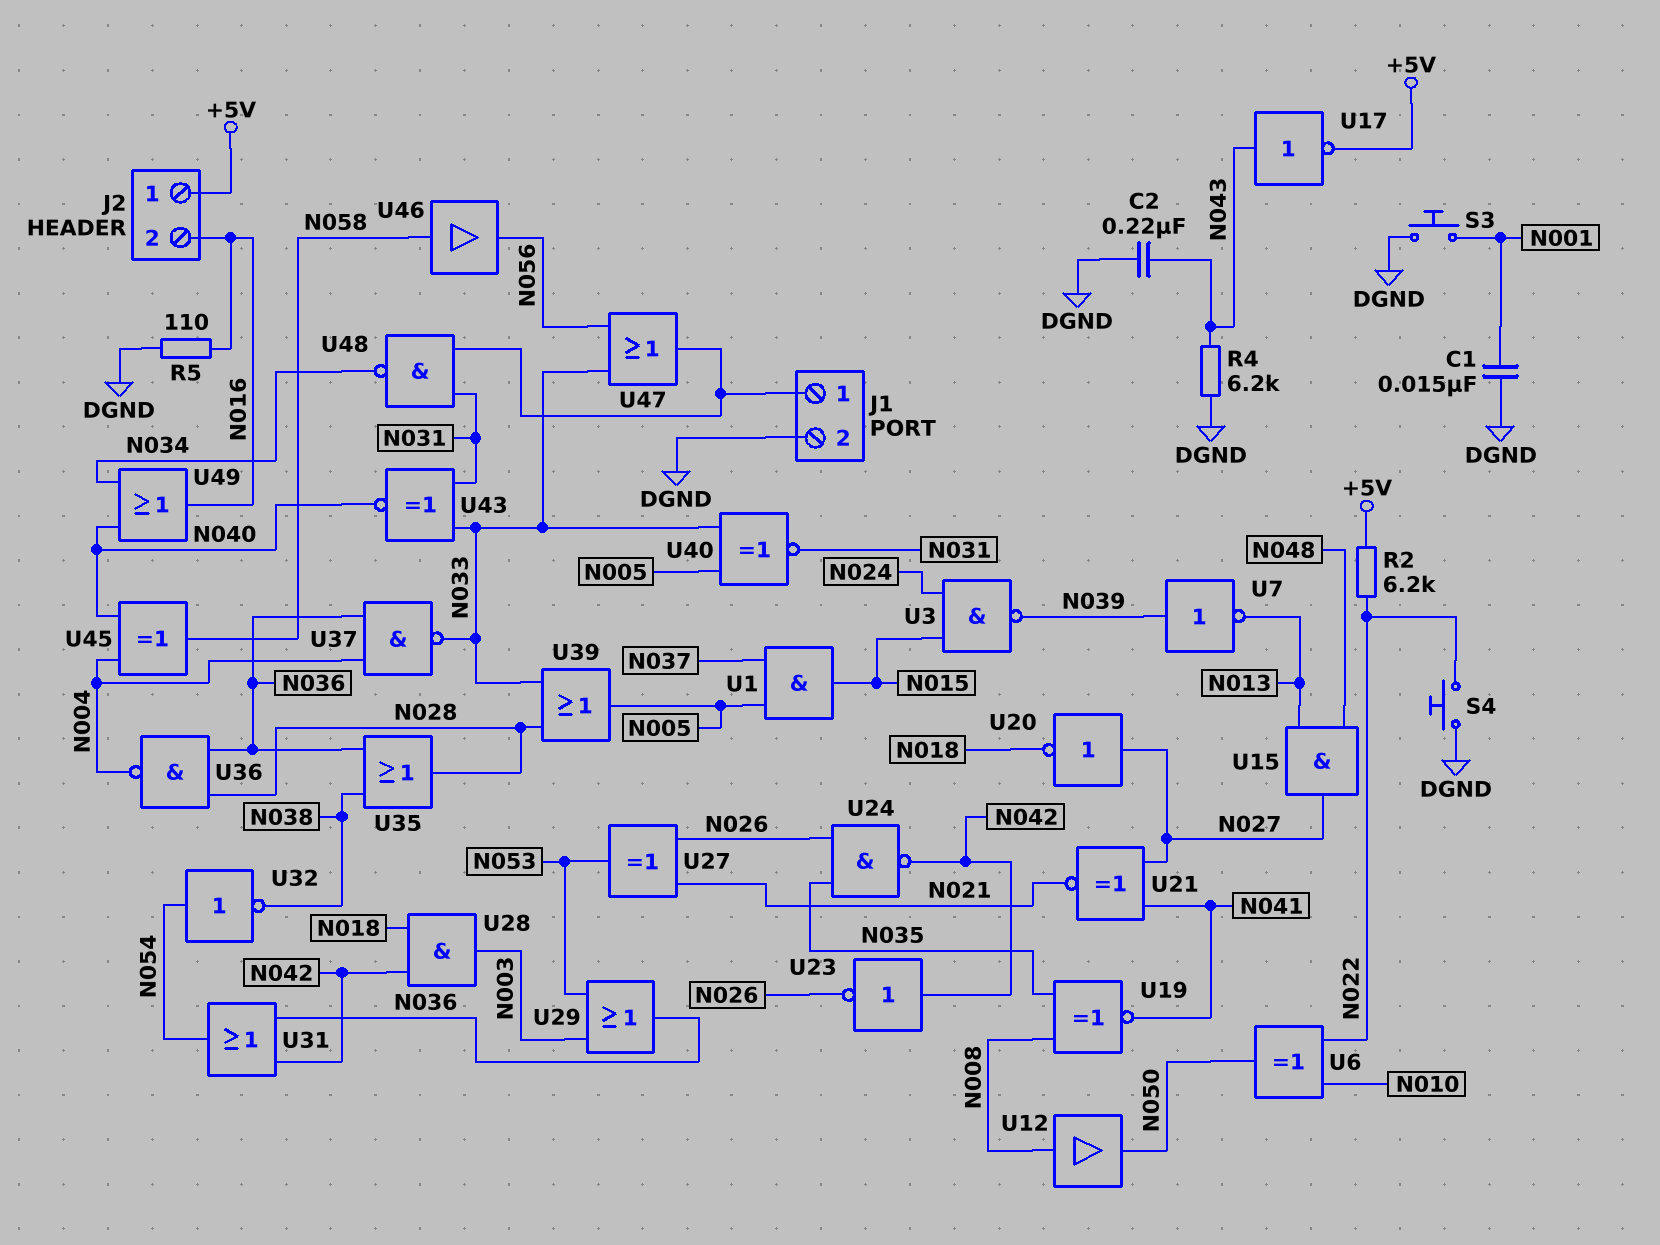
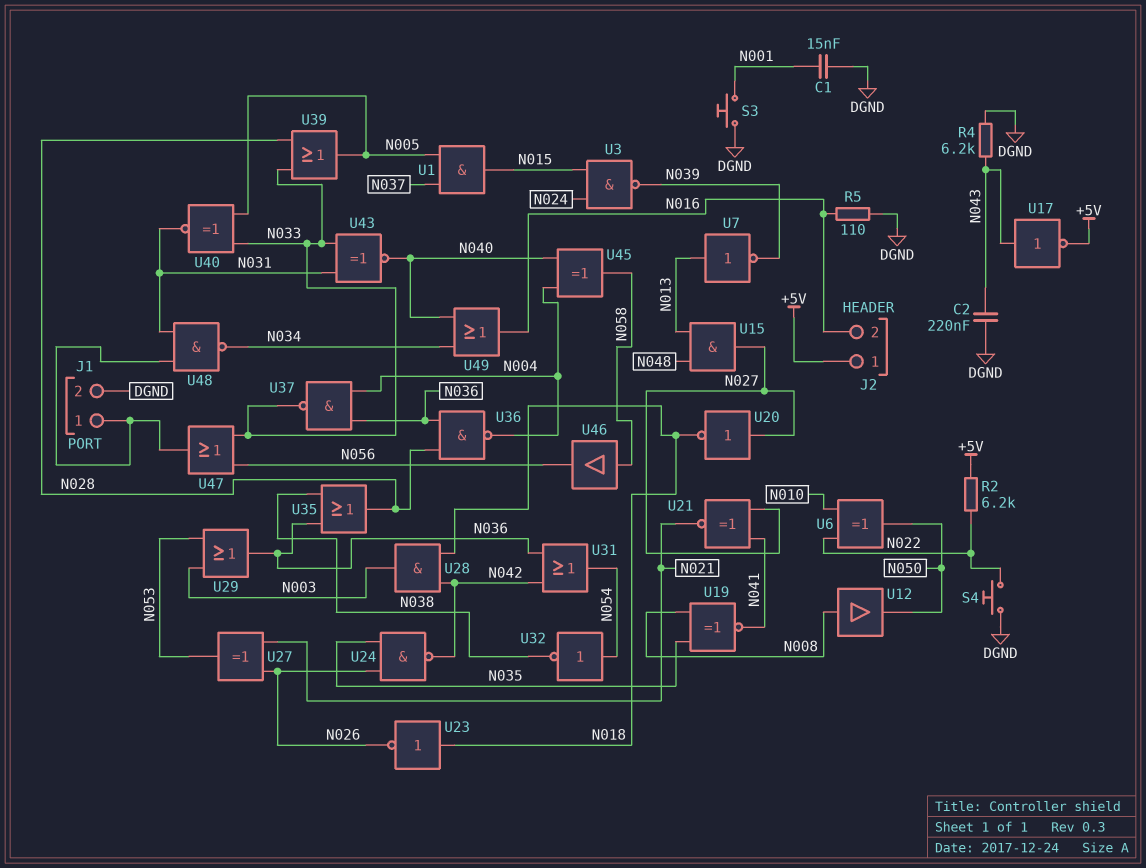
U7: NOT (in N039, out N013) -> NOT (in N013, out N039)
U23: NOT (in N042, out N026) -> NOT (in N018, out N026)

